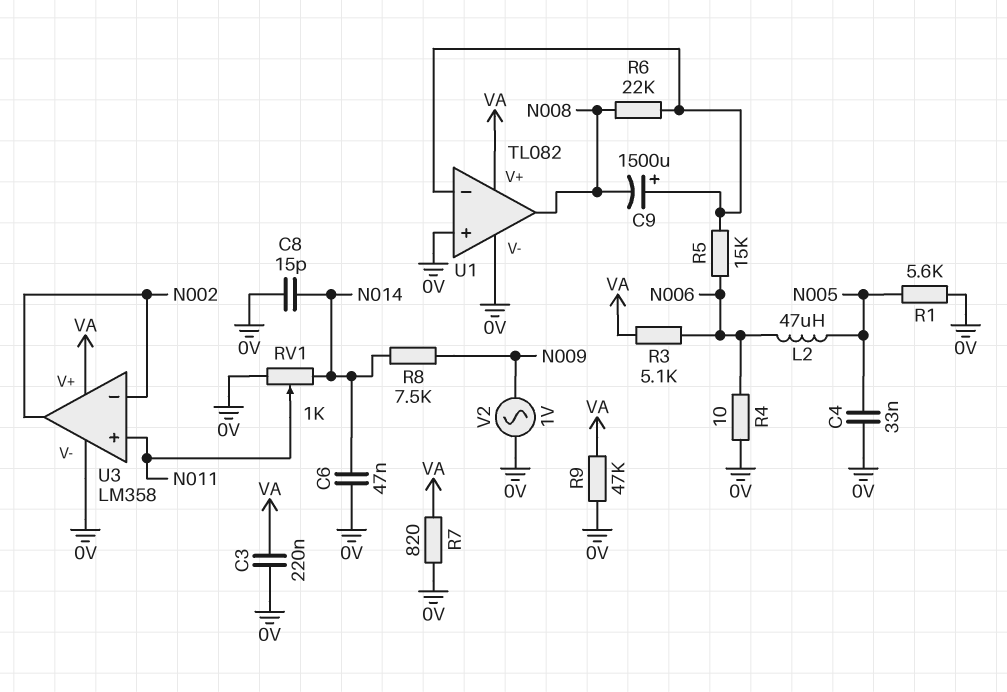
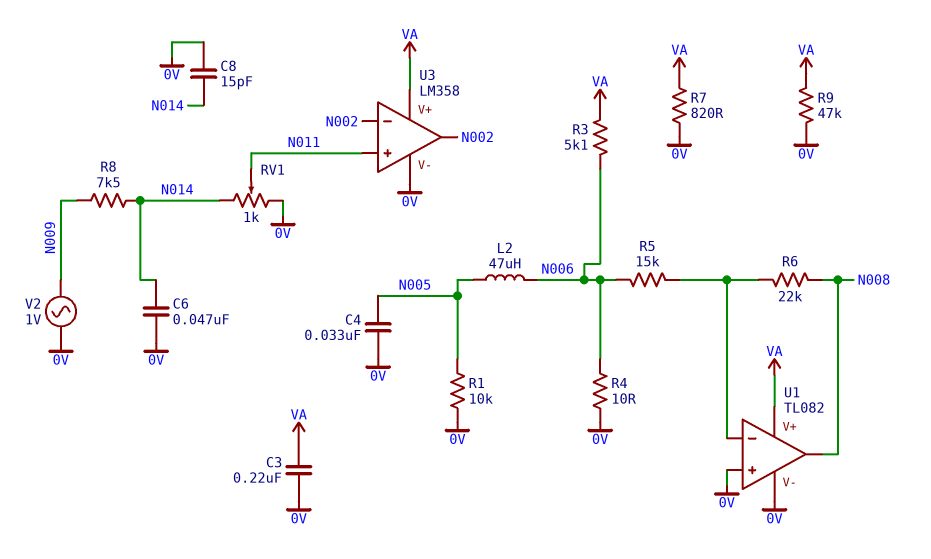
C9: 1500uF (plus U1/in-, minus N008) -> none
R1: 5.6k (0V, N005) -> 10k (0V, N005)

